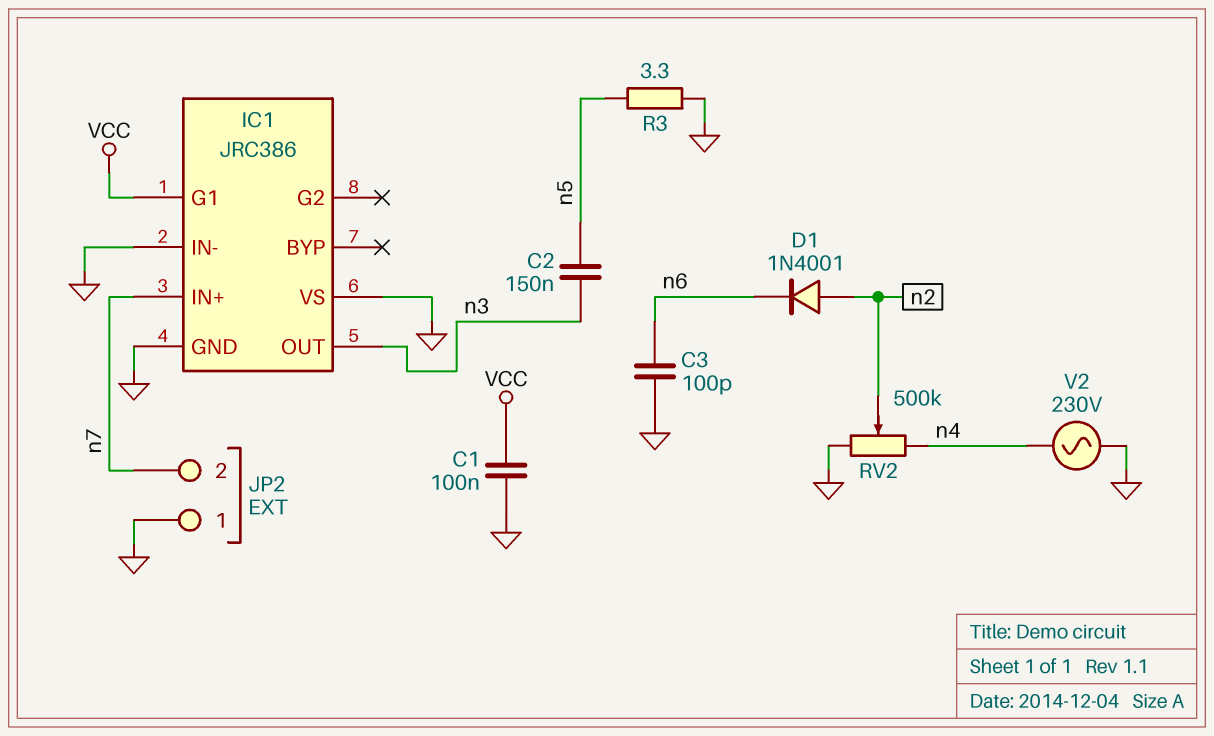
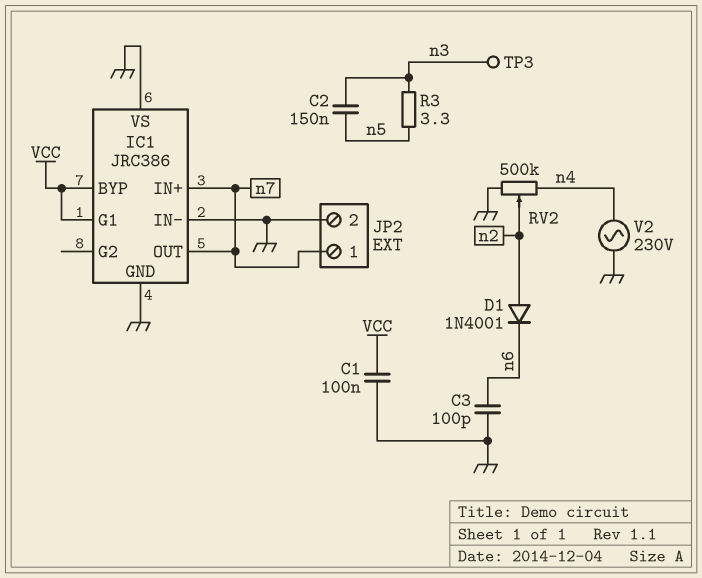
IC1 pin BYP: none -> VCC
IC1 pin OUT: n3 -> n7
JP2 pin 1: GND -> n7
JP2 pin 2: n7 -> GND
R3: 3.3 (GND, n5) -> 3.3 (n3, n5)
TP3: none -> test point (n3)

